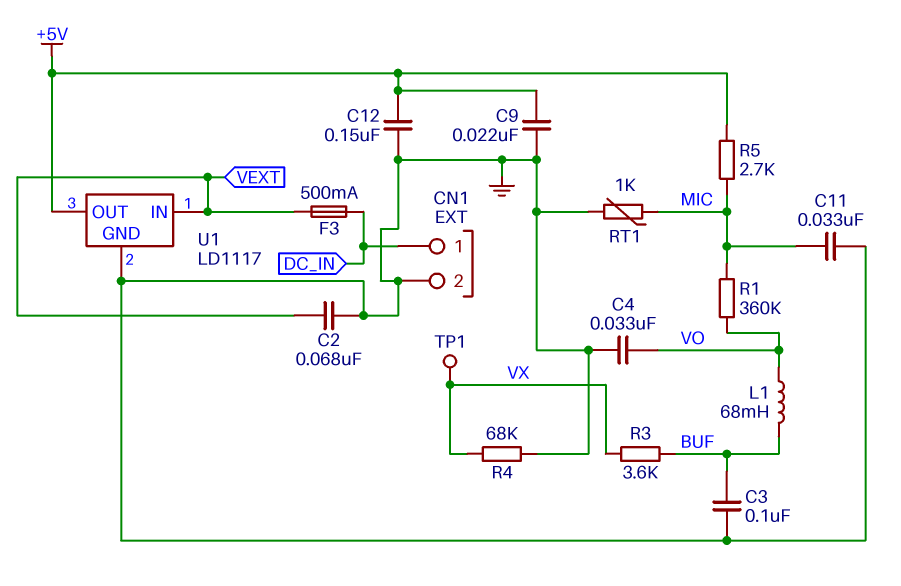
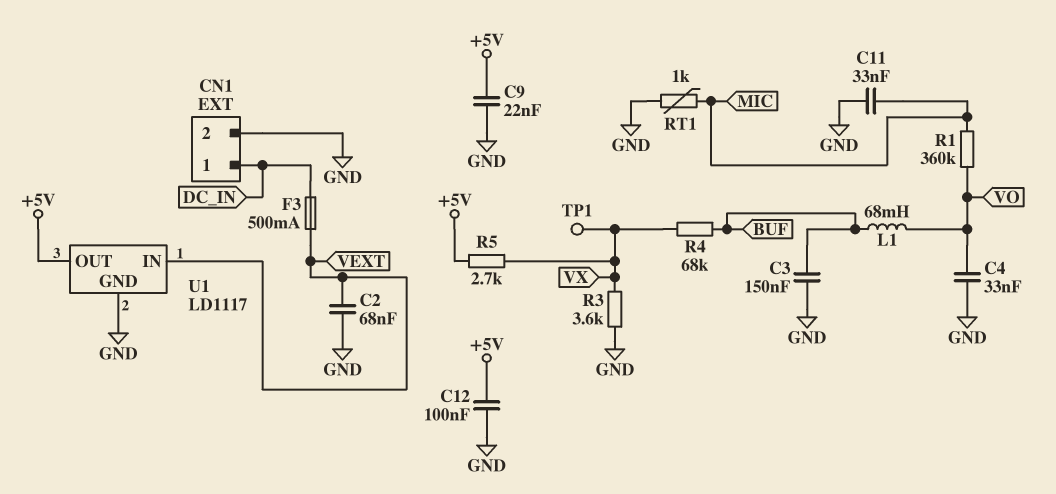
C3: 100nF (BUF, GND) -> 150nF (BUF, GND)
C12: 150nF (+5V, GND) -> 100nF (+5V, GND)
R3: 3.6k (BUF, VX) -> 3.6k (GND, VX)
R4: 68k (GND, VX) -> 68k (BUF, VX)
R5: 2.7k (+5V, MIC) -> 2.7k (+5V, VX)

